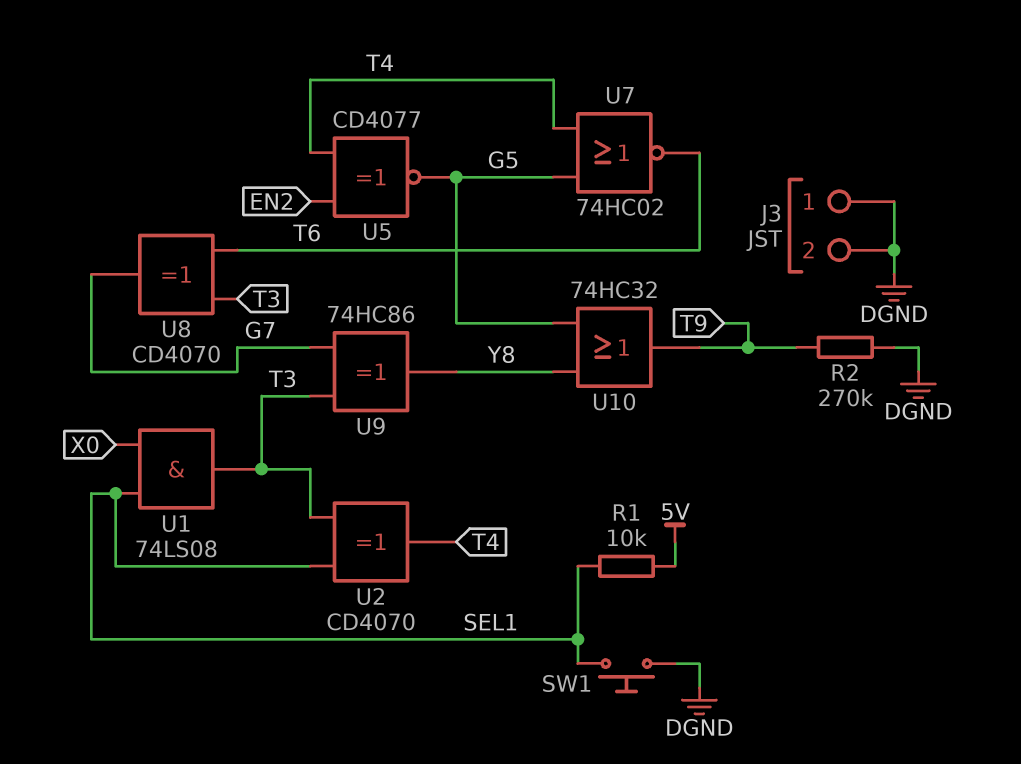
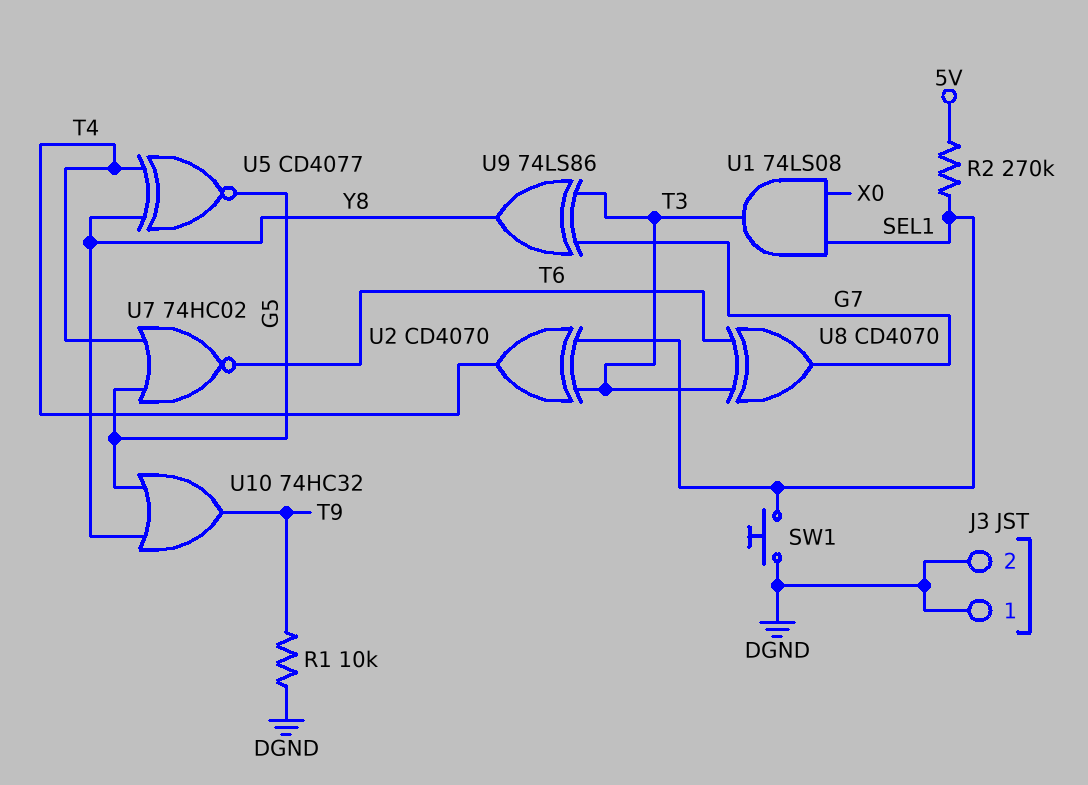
R1: 10k (5V, SEL1) -> 10k (DGND, T9)
R2: 270k (DGND, T9) -> 270k (5V, SEL1)
U5: XNOR CD4077 (in EN2, in T4, out G5) -> XNOR CD4077 (in T4, in Y8, out G5)
U9: XOR 74HC86 (in G7, in T3, out Y8) -> XOR 74LS86 (in G7, in T3, out Y8)

